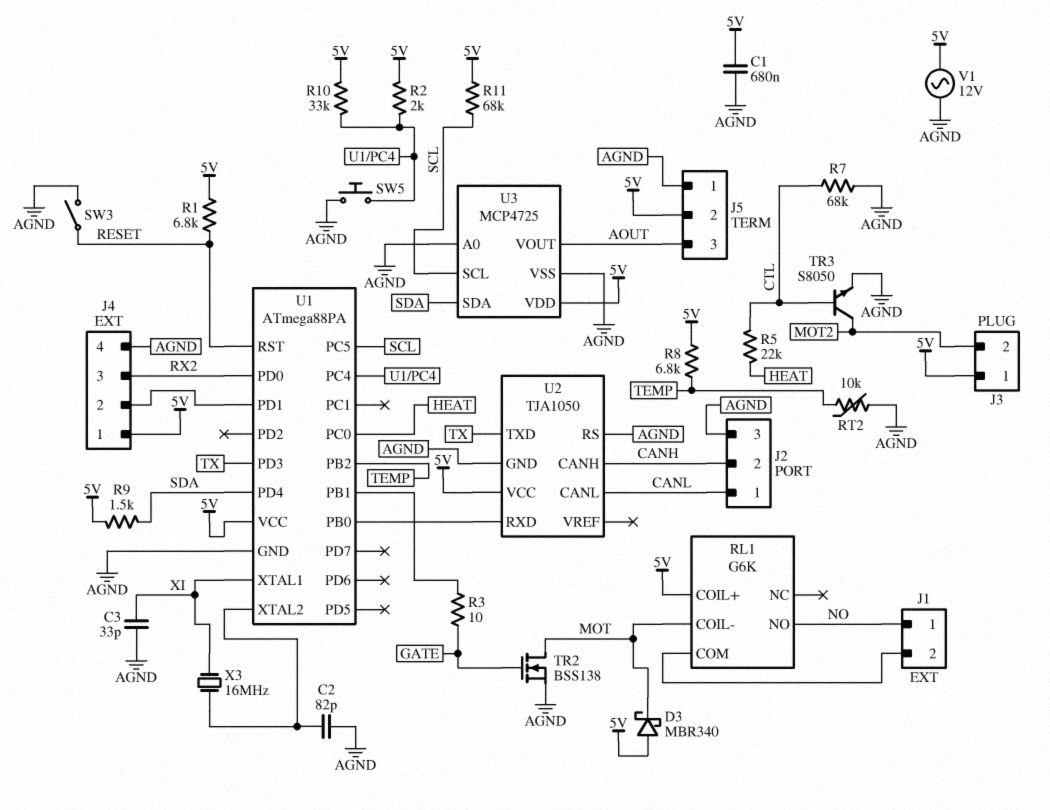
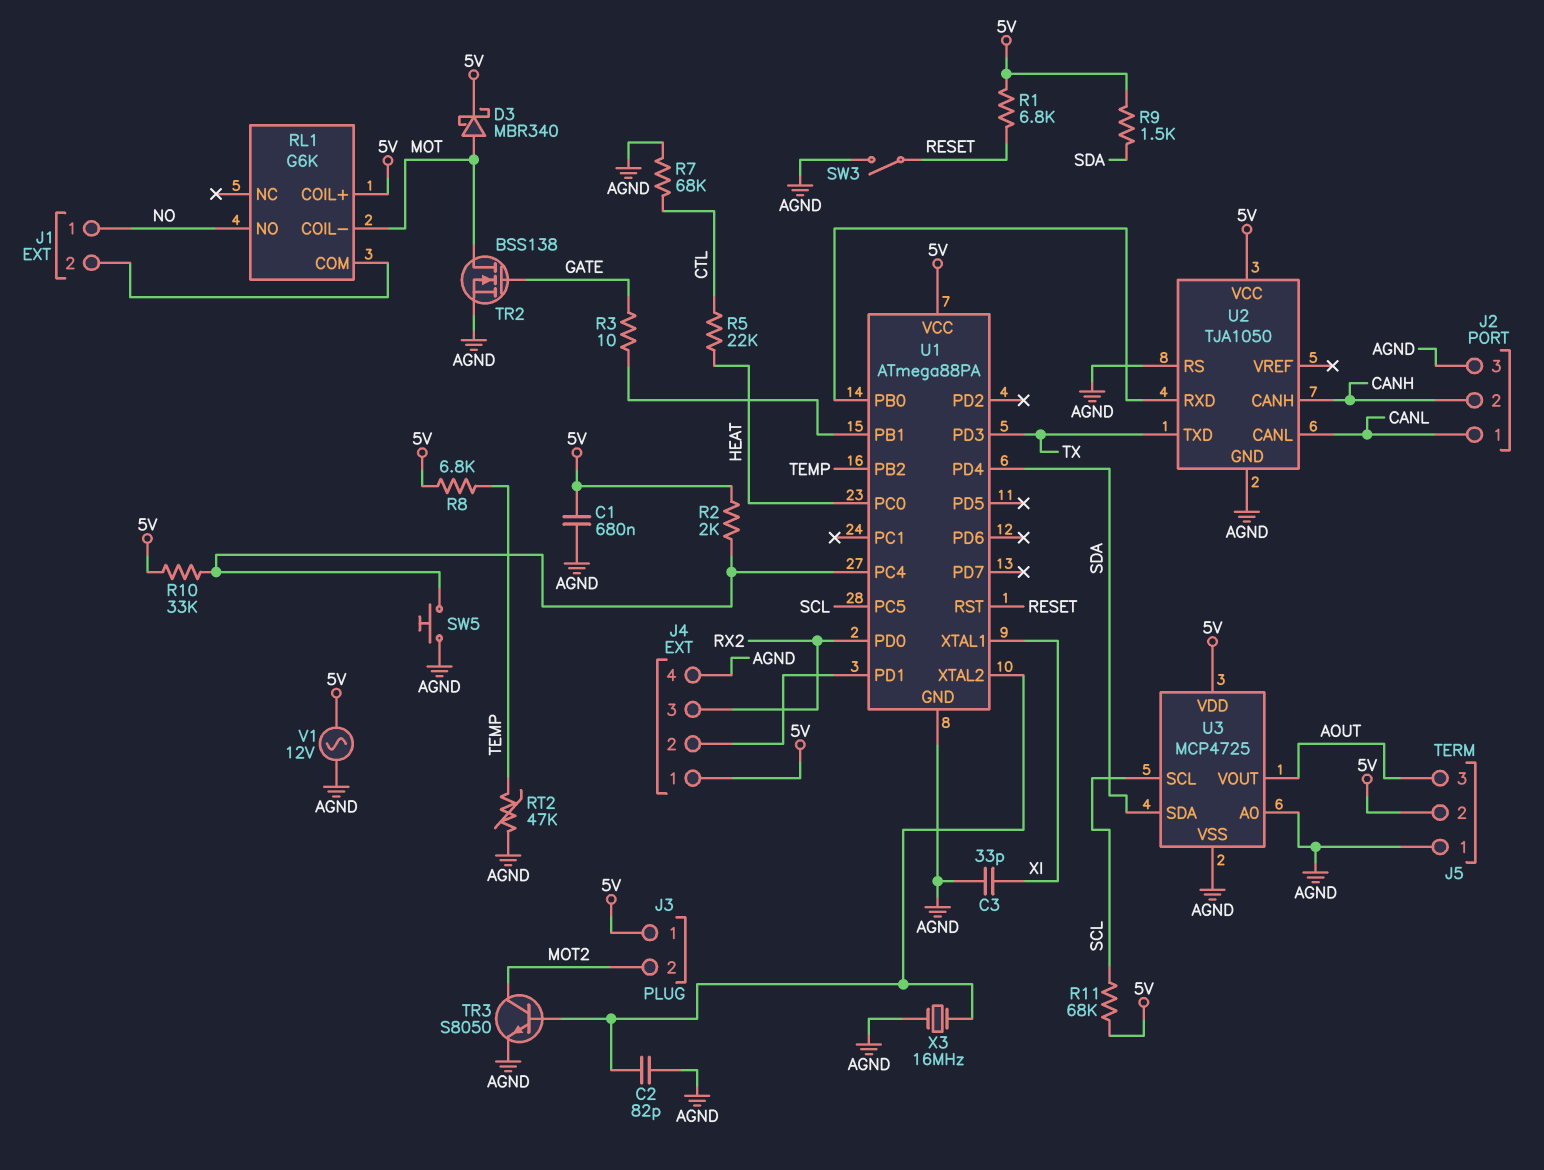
D3: schottky MBR340 (A 5V, K MOT) -> schottky MBR340 (A MOT, K 5V)
RT2: 10k (AGND, TEMP) -> 47k (AGND, TEMP)
TR3: NPN S8050 (B CTL, C MOT2, E AGND) -> NPN S8050 (B U1/XTAL2, C MOT2, E AGND)
X3: 16MHz (U1/XTAL2, XI) -> 16MHz (AGND, U1/XTAL2)

